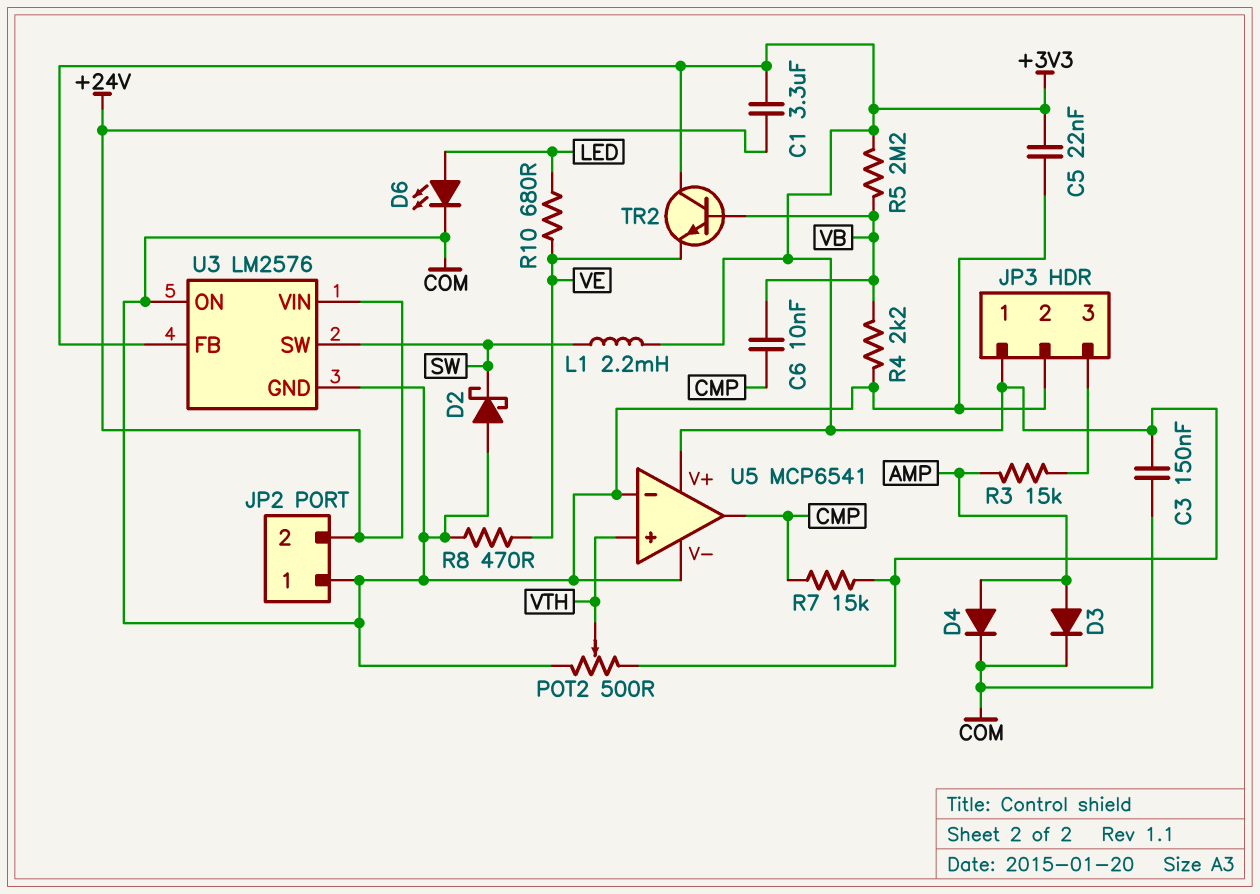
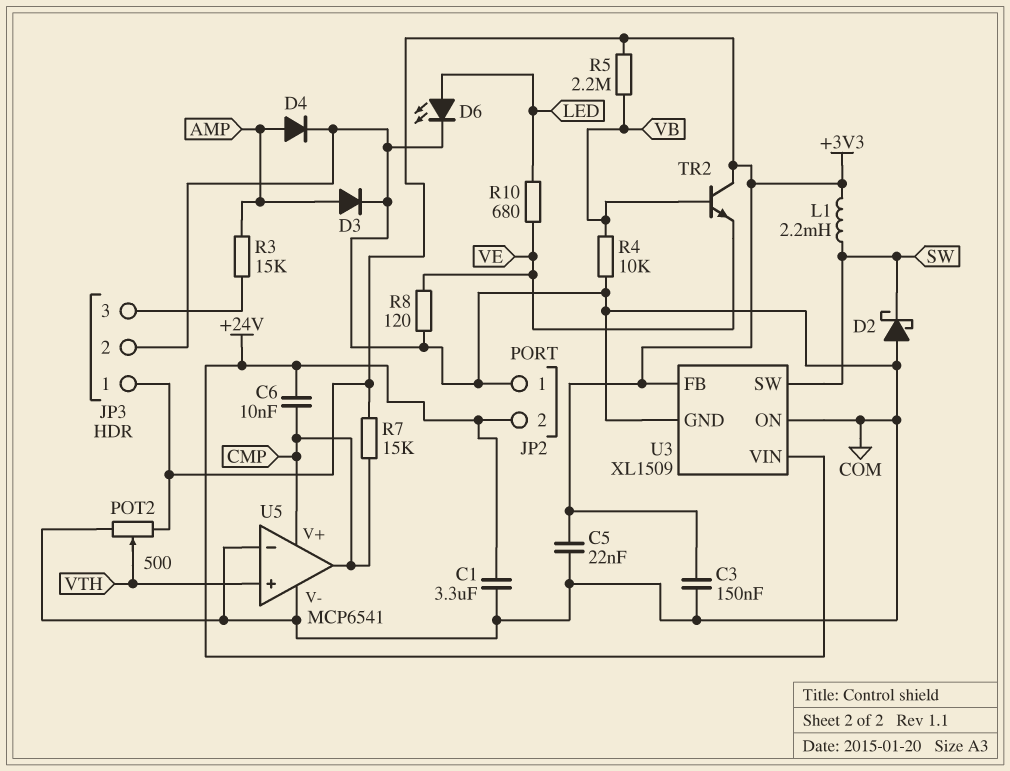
C1: 3.3uF (+3V3, +24V) -> 3.3uF (+24V, COM)
C6: 10nF (CMP, VB) -> 10nF (+24V, CMP)
R4: 2.2k (COM, VB) -> 10k (COM, VB)
R8: 470 (COM, VE) -> 120 (COM, VE)
U3: LM2576 -> XL1509
U5 pin V+: +3V3 -> CMP

